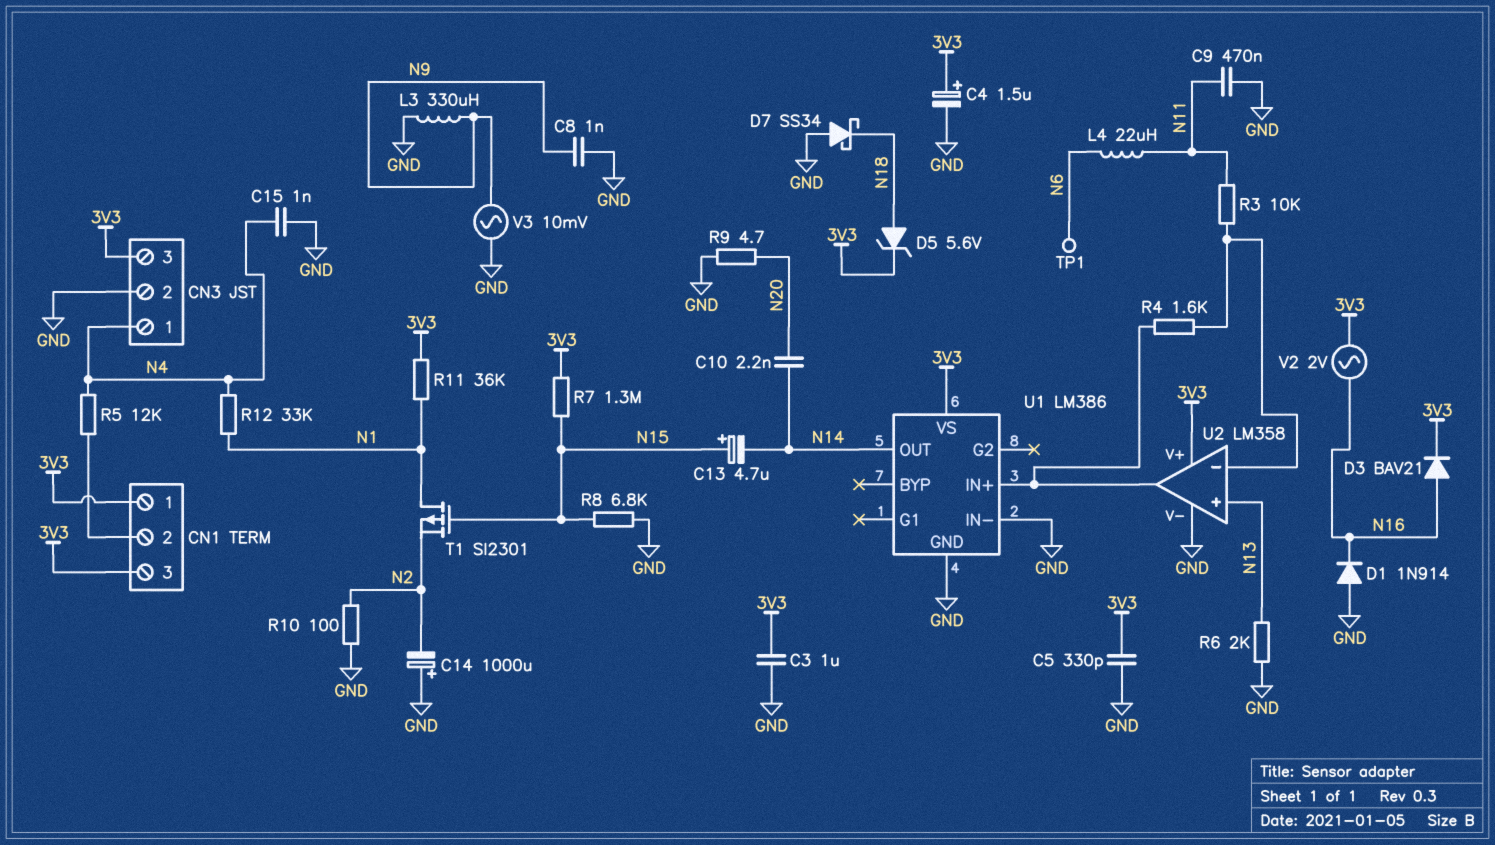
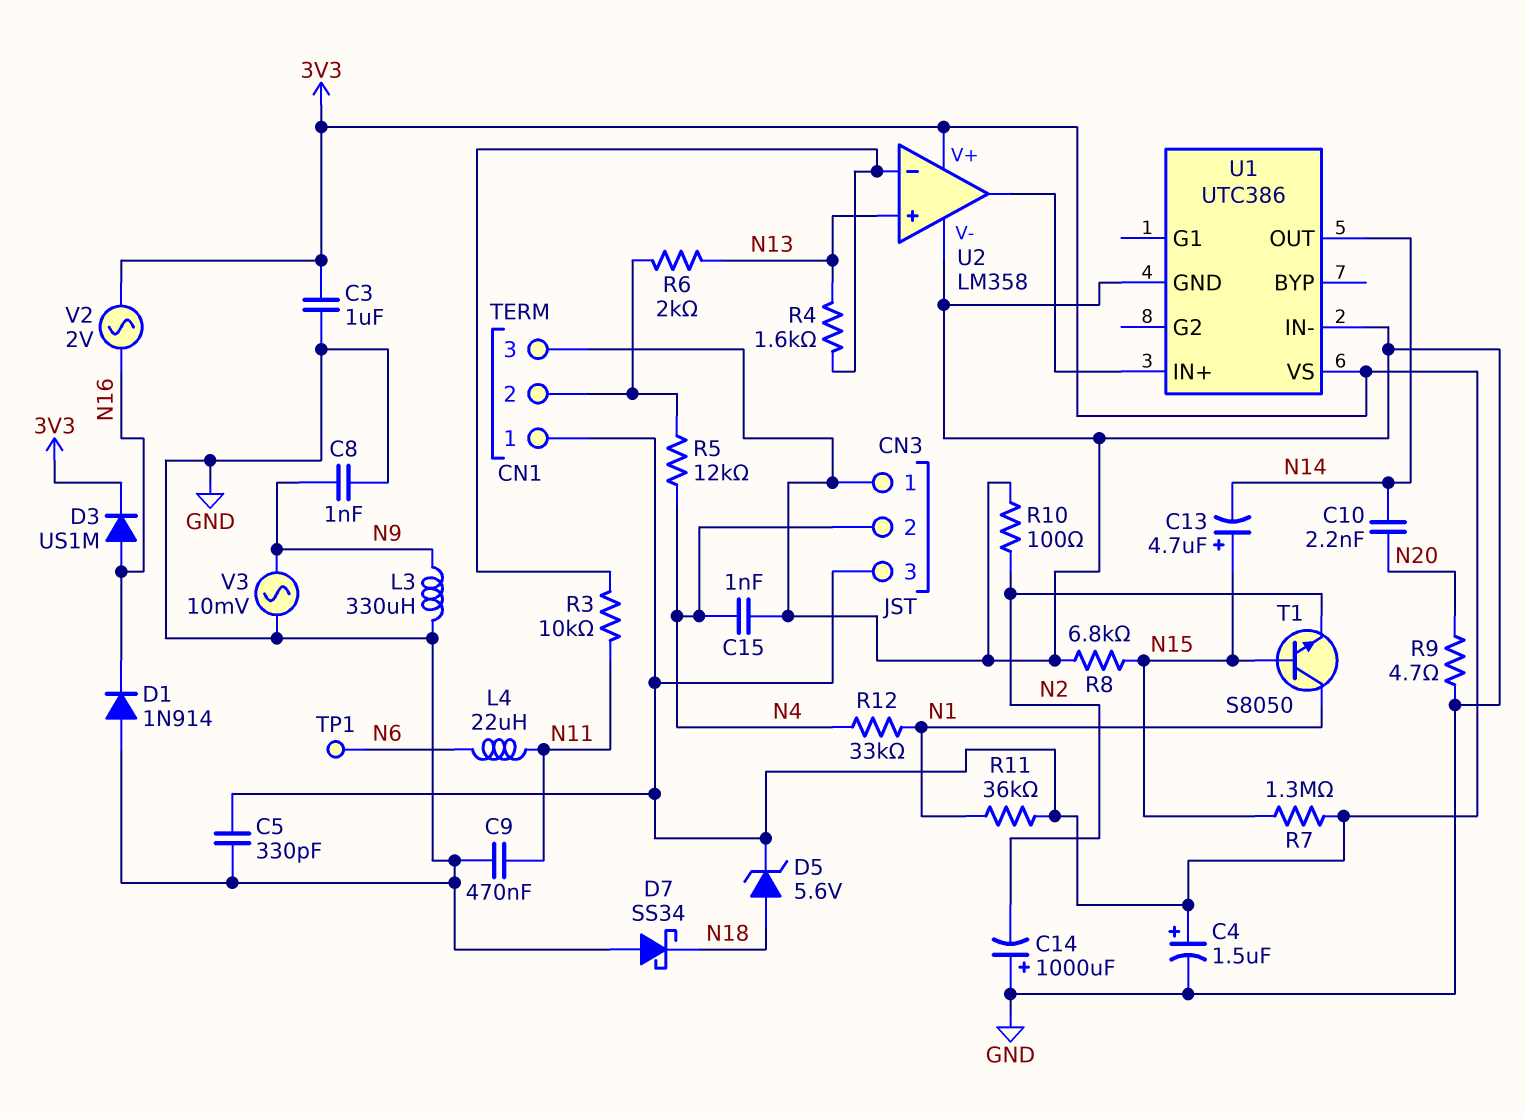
CN1 pin 3: 3V3 -> GND
CN3 pin 1: N4 -> GND
CN3 pin 2: GND -> N4
D3: diode BAV21 (A N16, K 3V3) -> diode US1M (A N16, K 3V3)
R4: 1.6k (U1/IN+, U2/in-) -> 1.6k (N13, U2/in-)
R6: 2k (GND, N13) -> 2k (CN1/2, N13)
T1: PMOS SI2301 (G N15, D N1, S N2) -> NPN S8050 (B N15, C N1, E N2)
U1: LM386 -> UTC386

